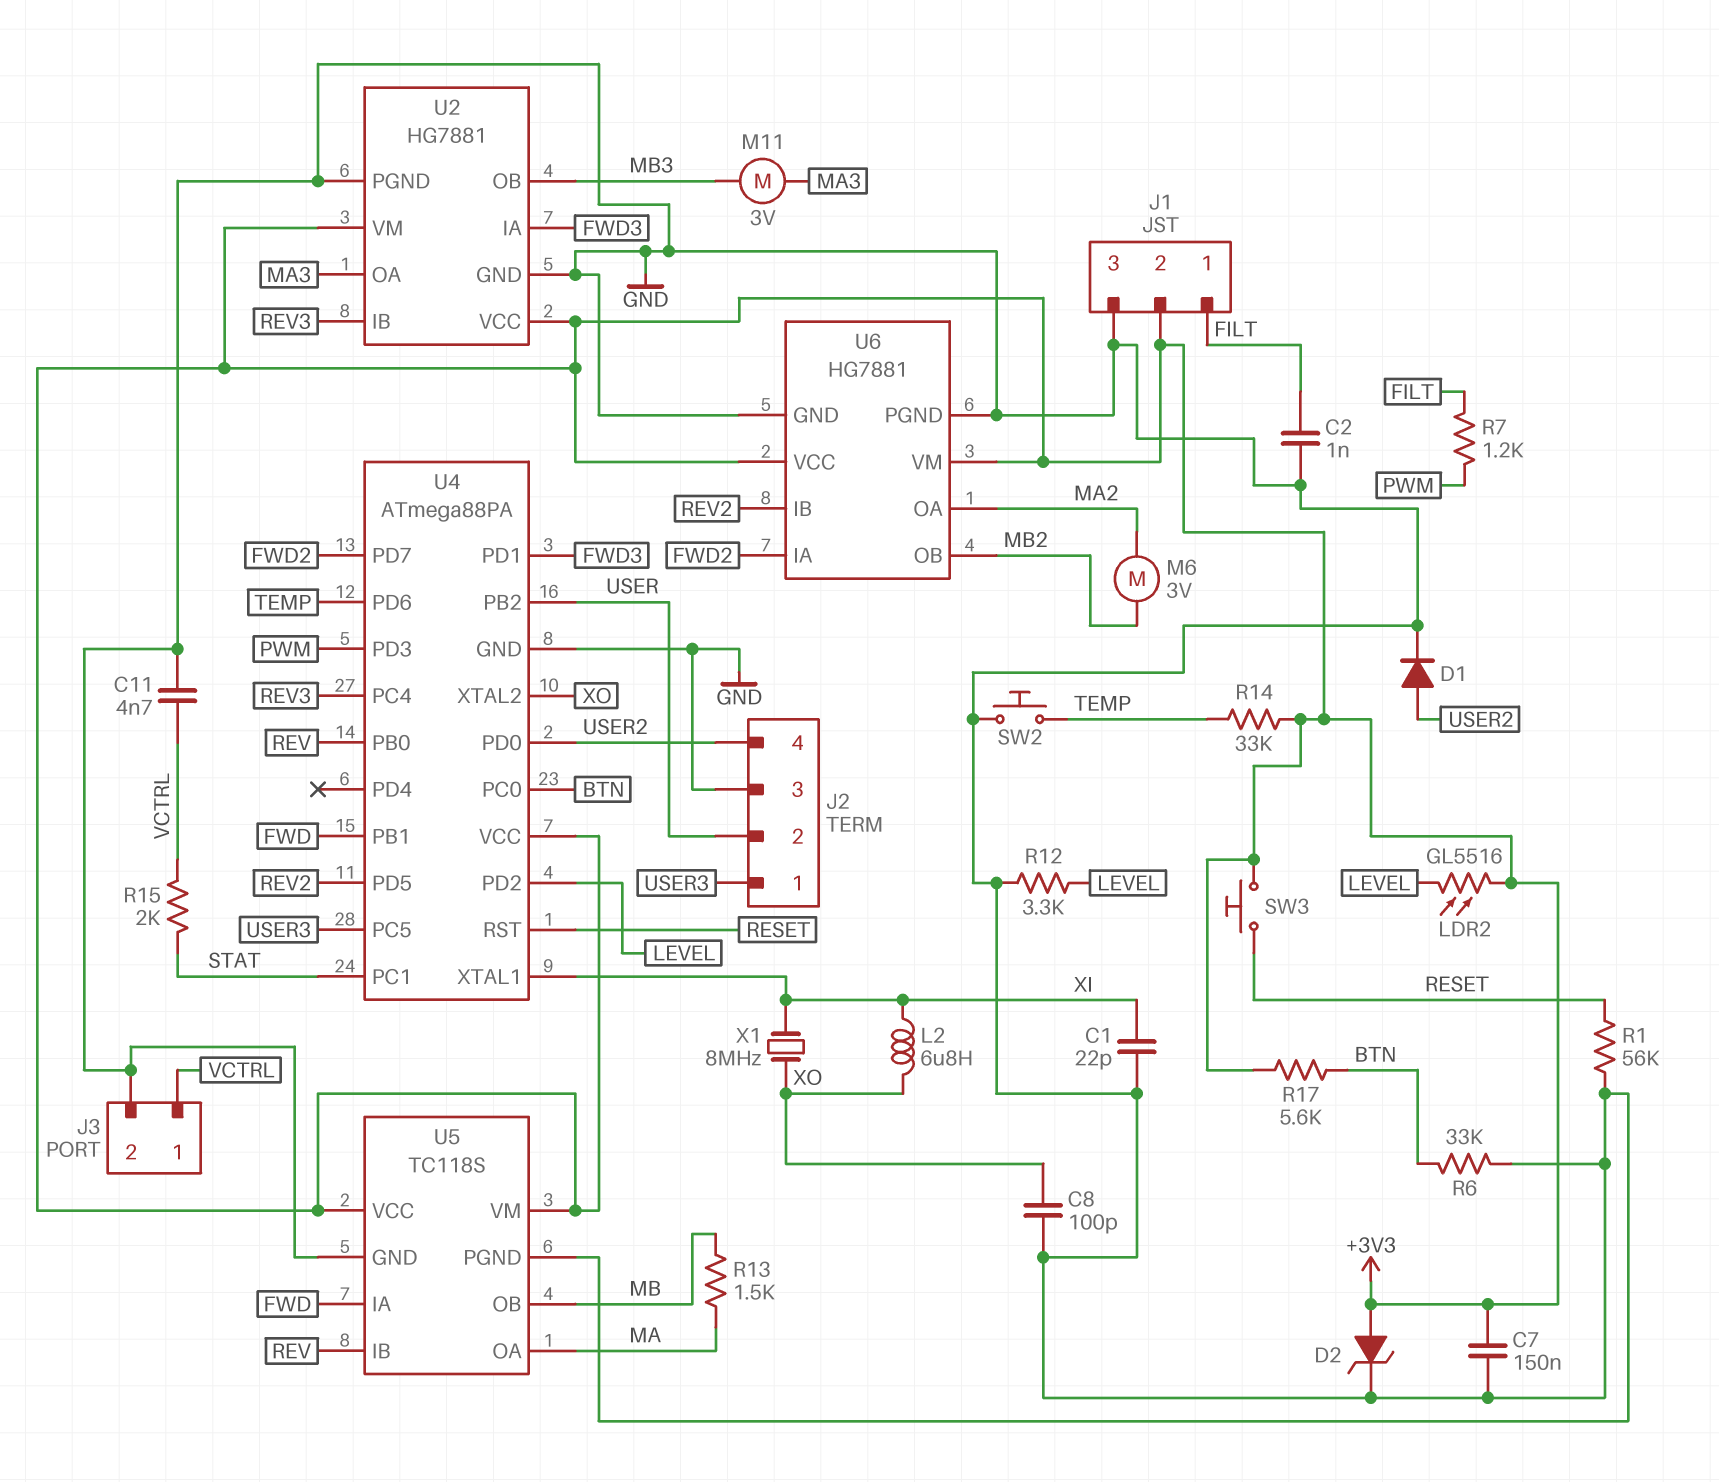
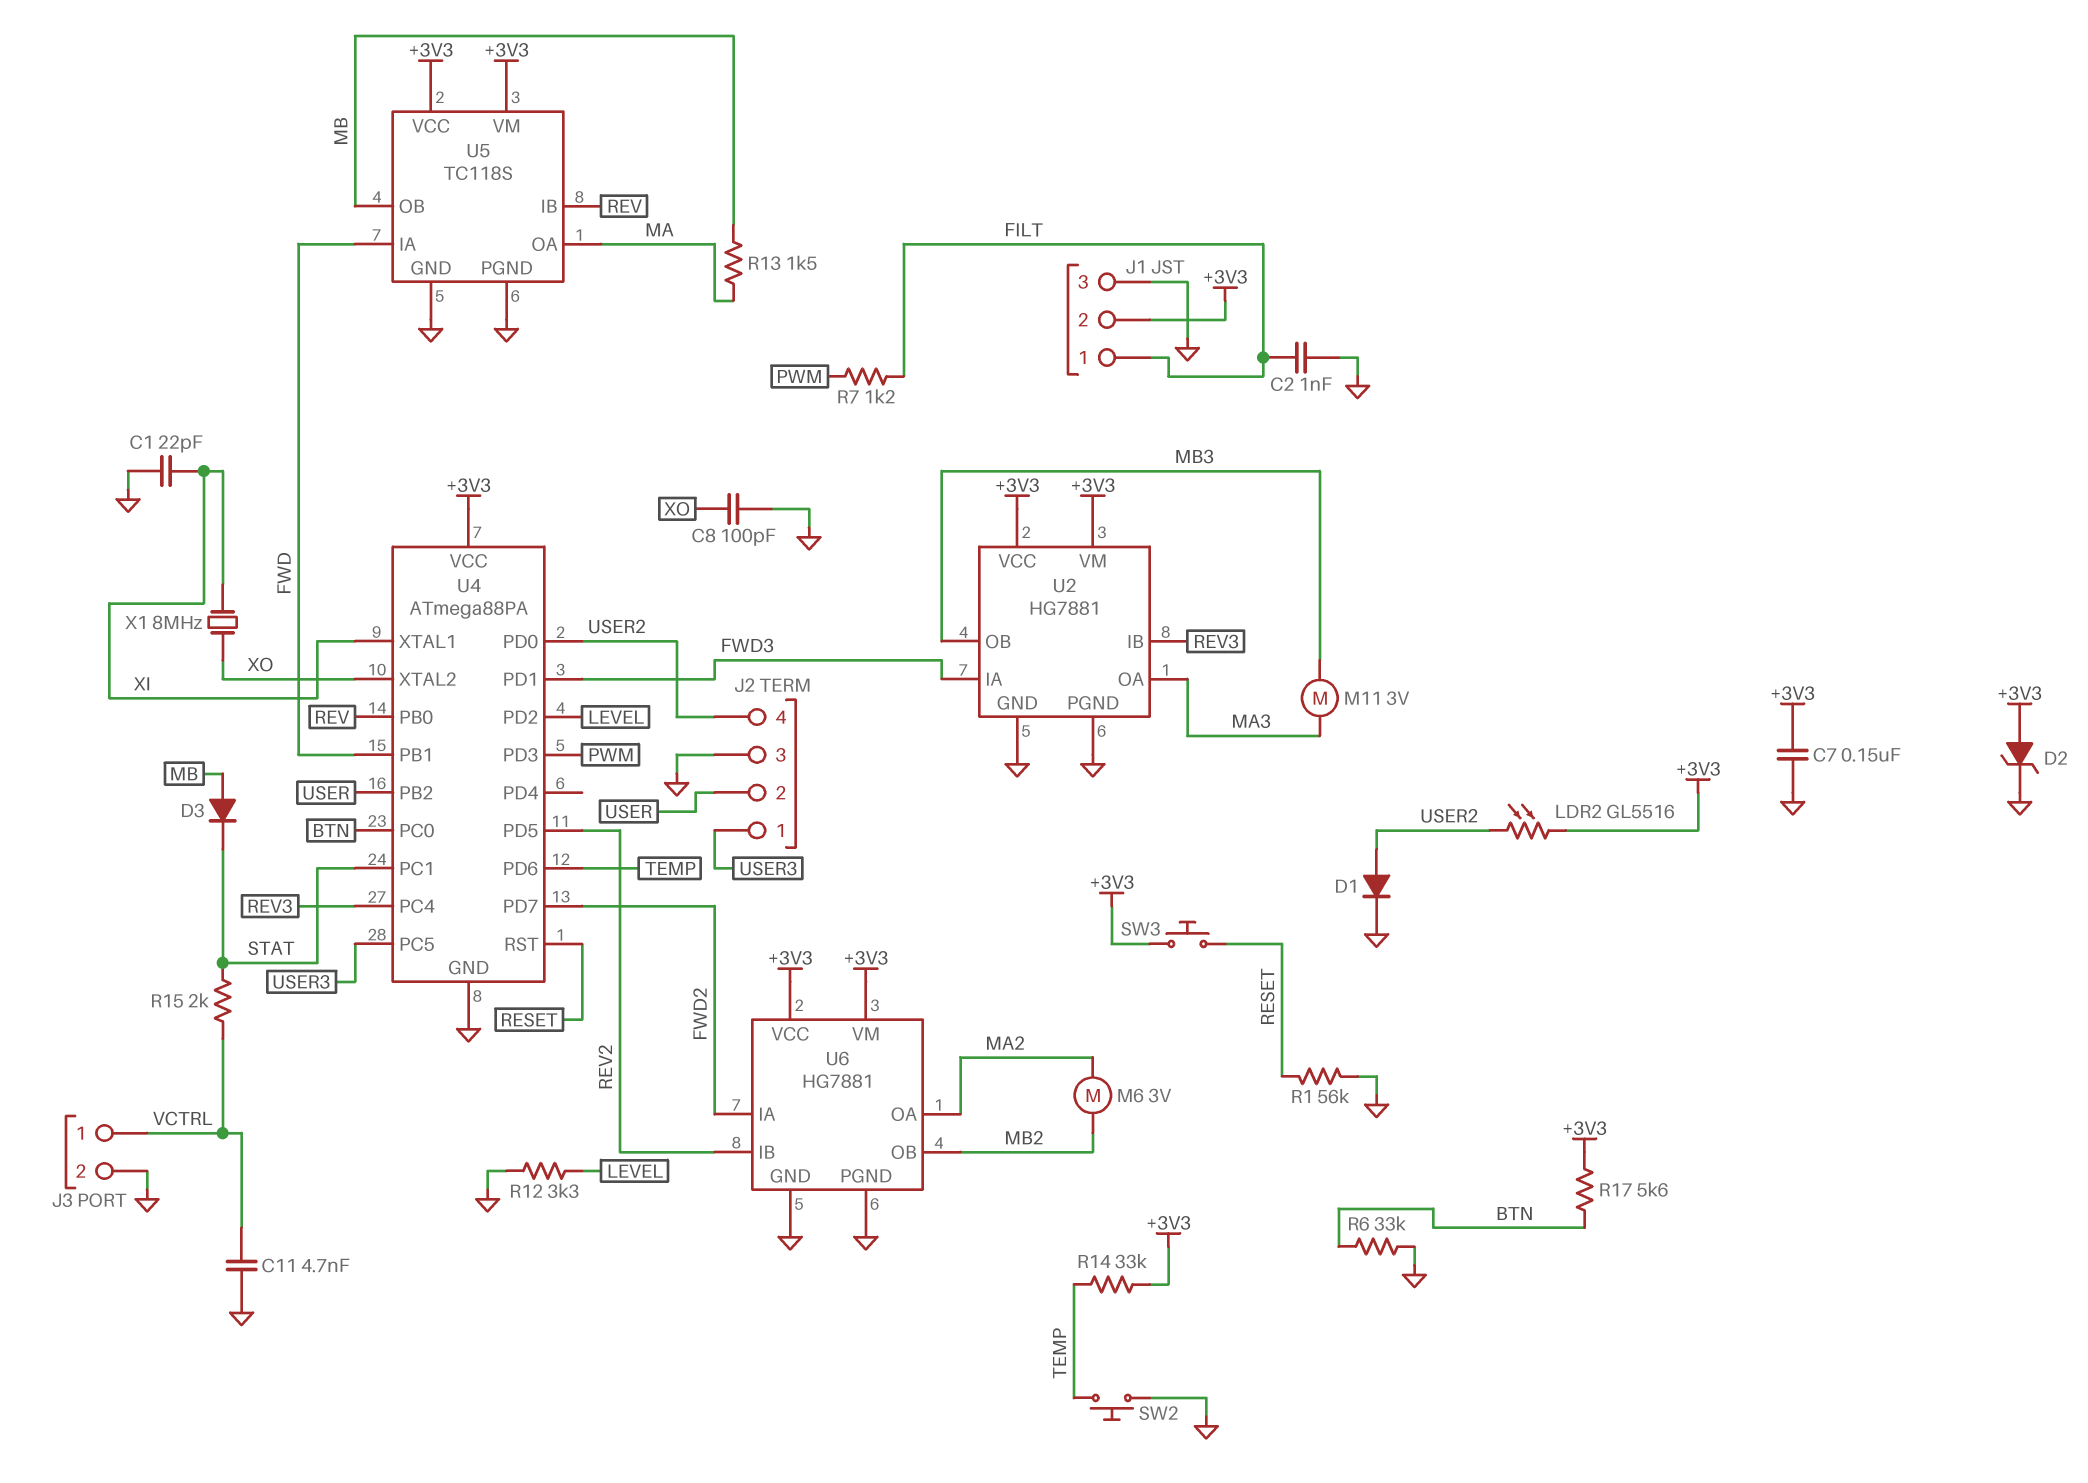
D3: none -> diode (A MB, K STAT)
L2: 6.8uH (XI, XO) -> none
LDR2: GL5516 (+3V3, LEVEL) -> GL5516 (+3V3, USER2)

